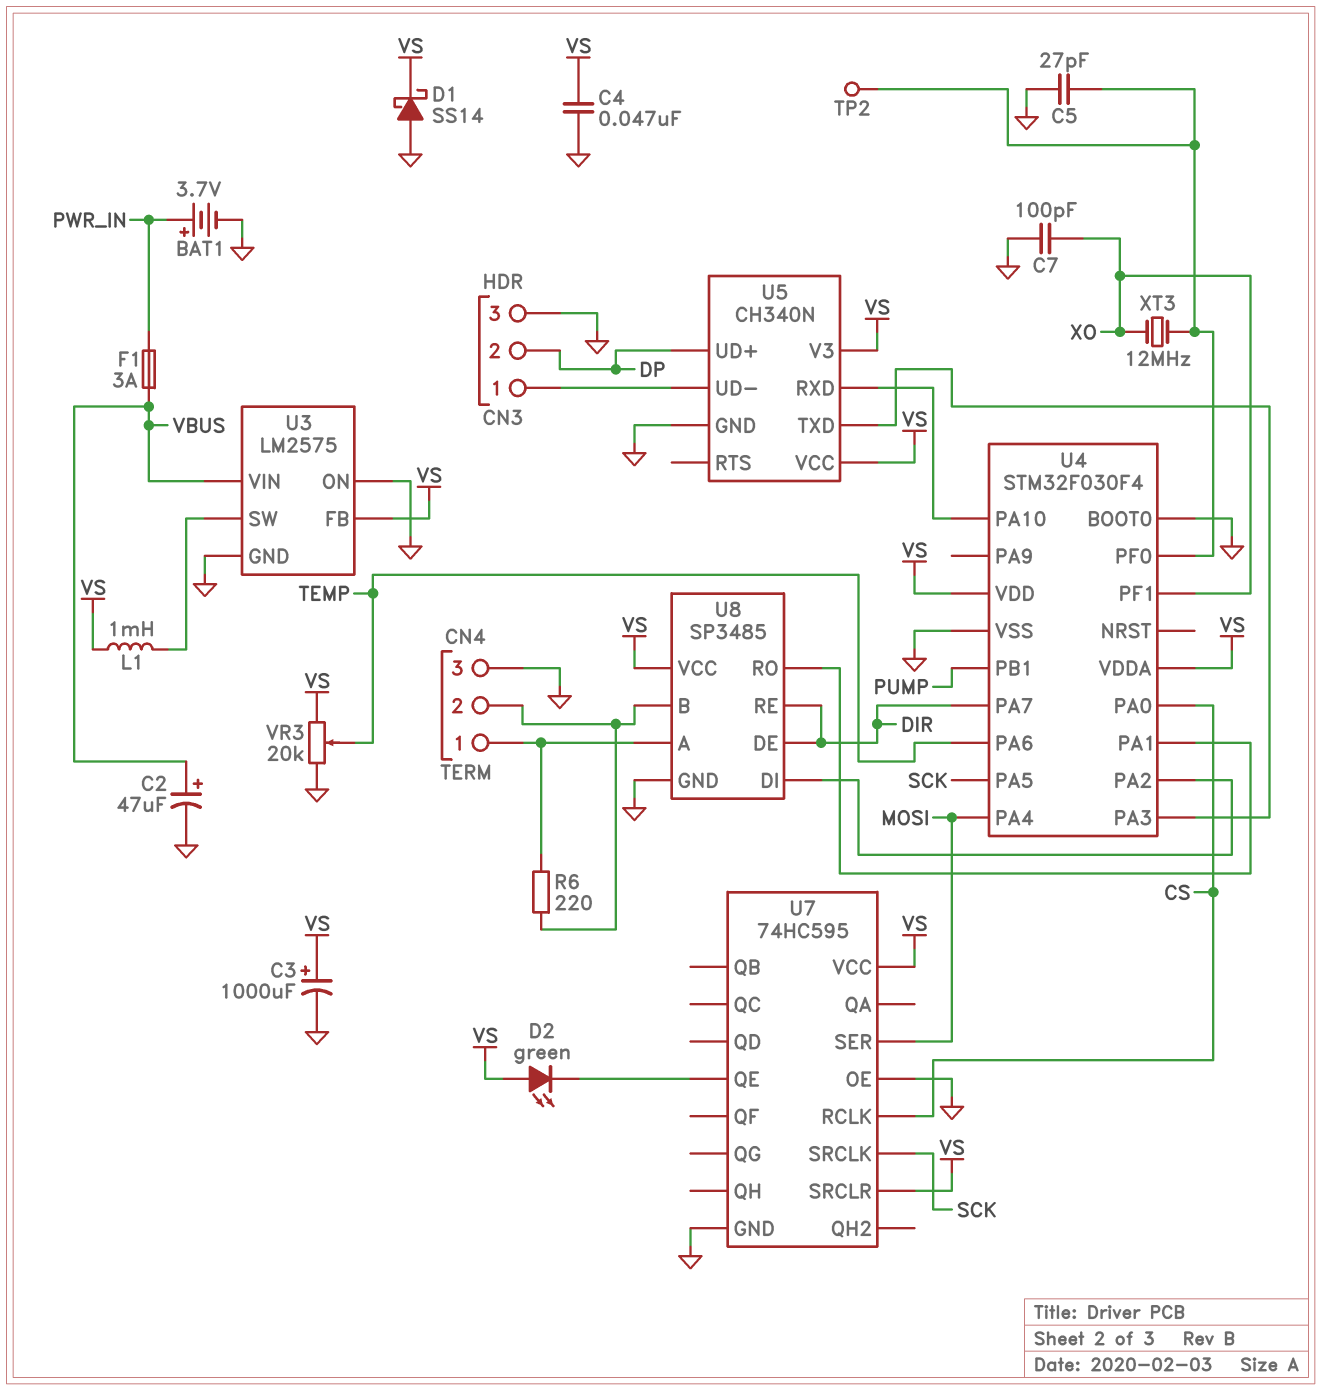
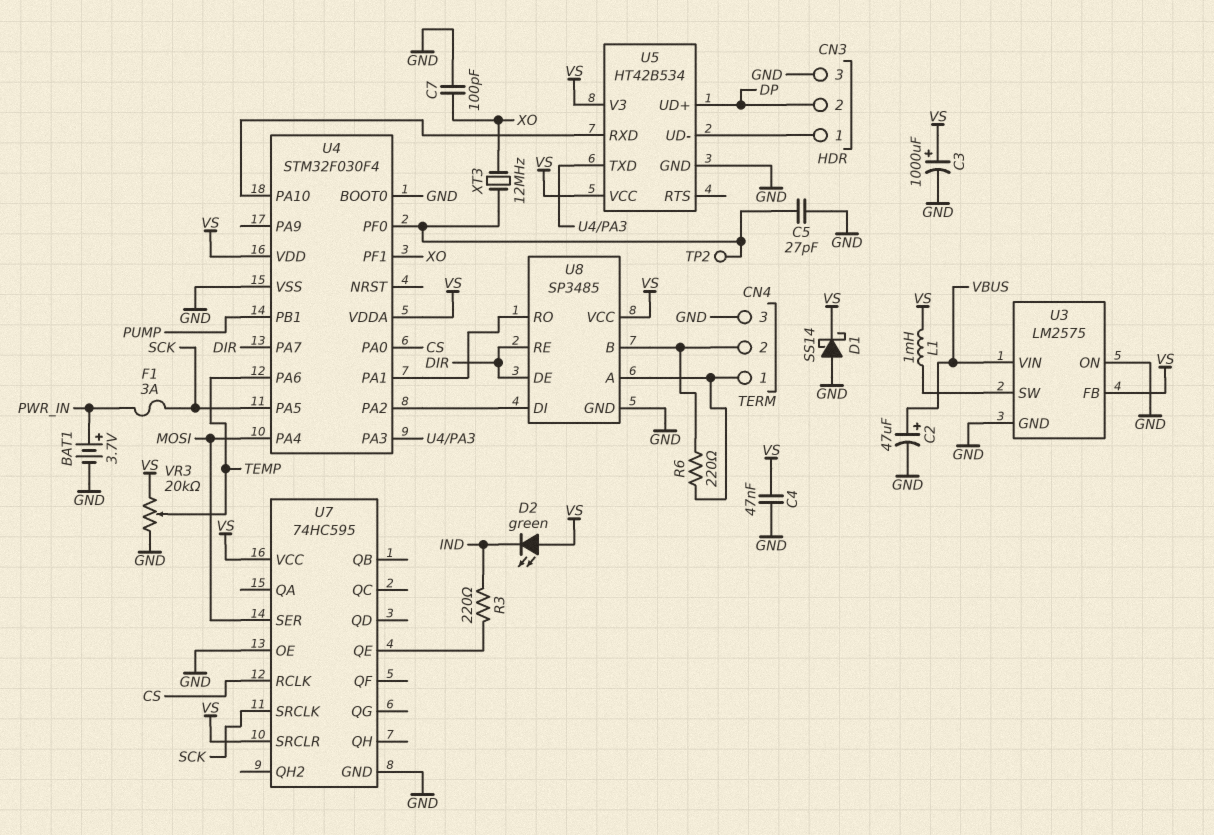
D2: LED green (A VS, K U7/QE) -> LED green (A VS, K IND)
F1: 3A (PWR_IN, VBUS) -> 3A (PWR_IN, SCK)
R3: none -> 220 (IND, U7/QE)
U5: CH340N -> HT42B534

